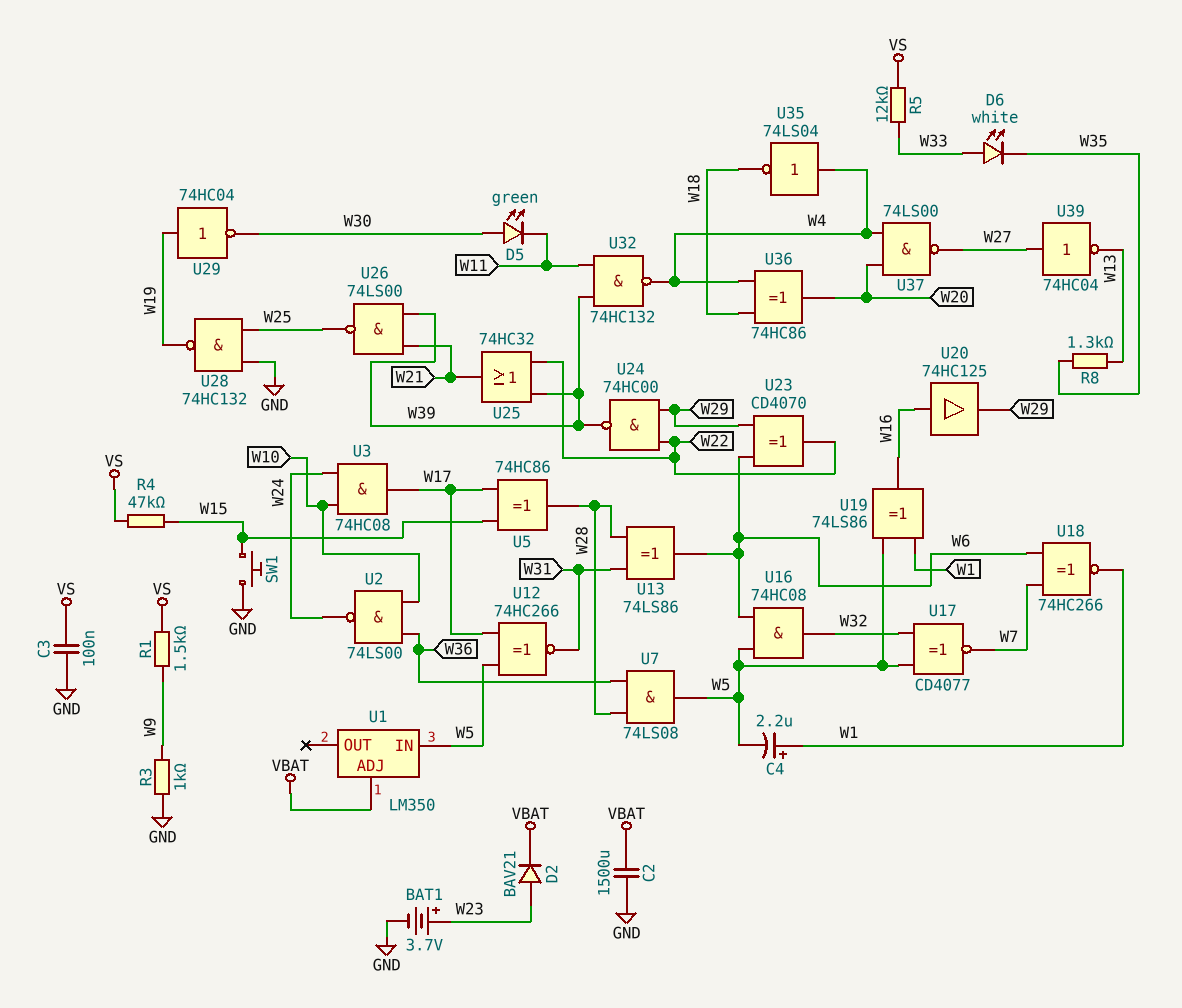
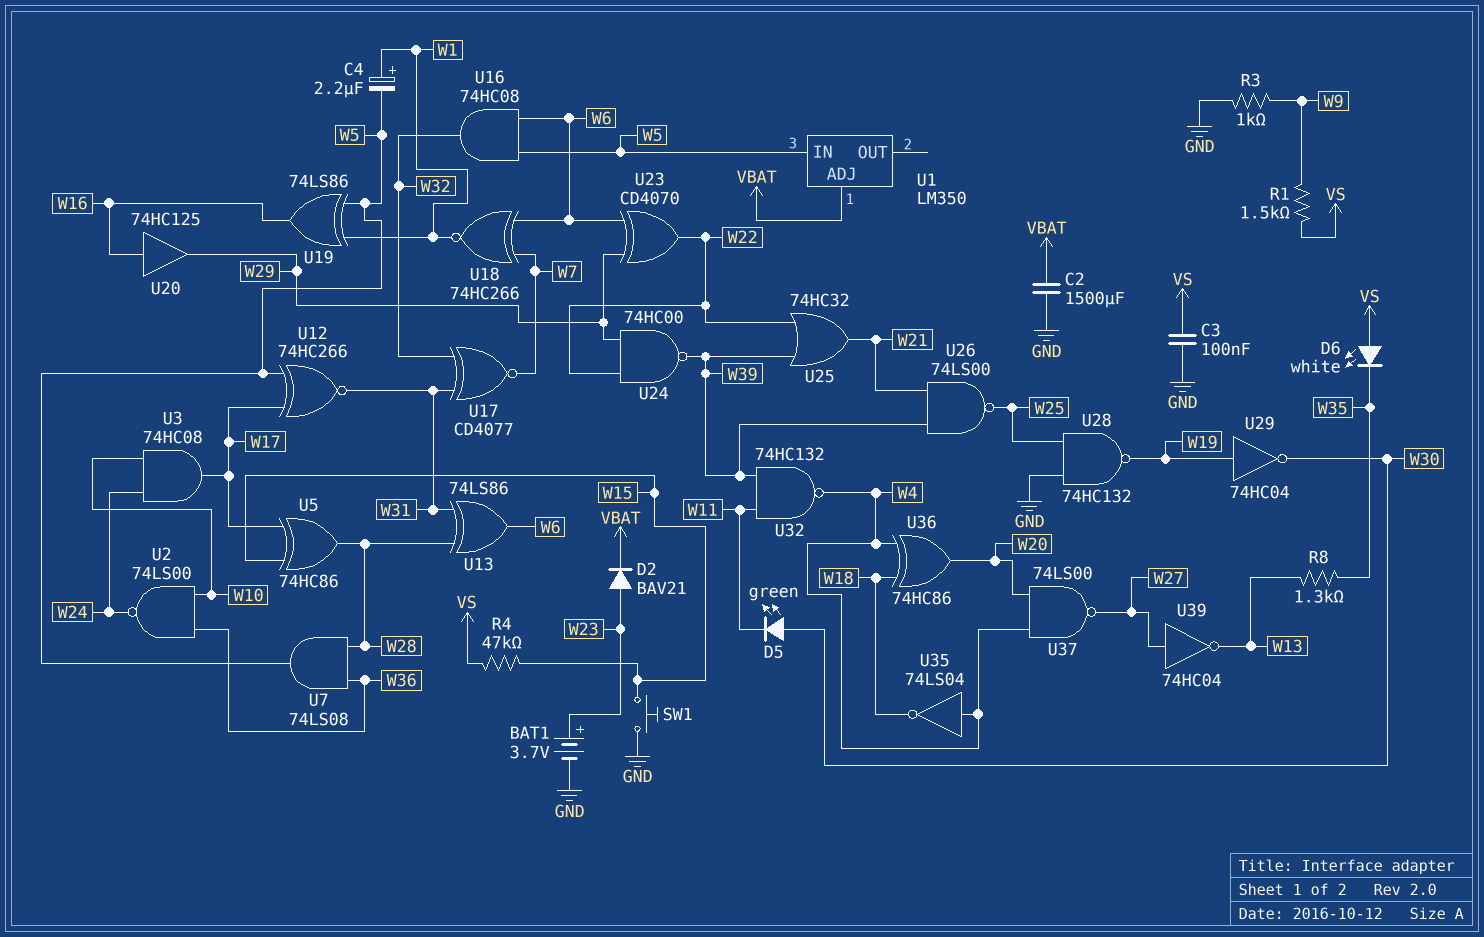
D6: LED white (A W33, K W35) -> LED white (A VS, K W35)
R5: 12k (VS, W33) -> none
U17: XNOR CD4077 (in W5, in W32, out W7) -> XNOR CD4077 (in W31, in W32, out W7)

